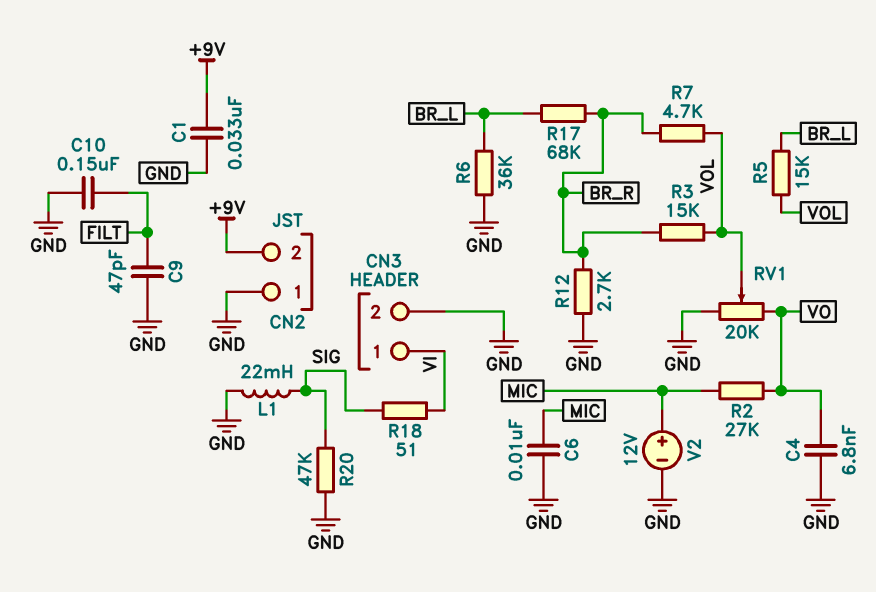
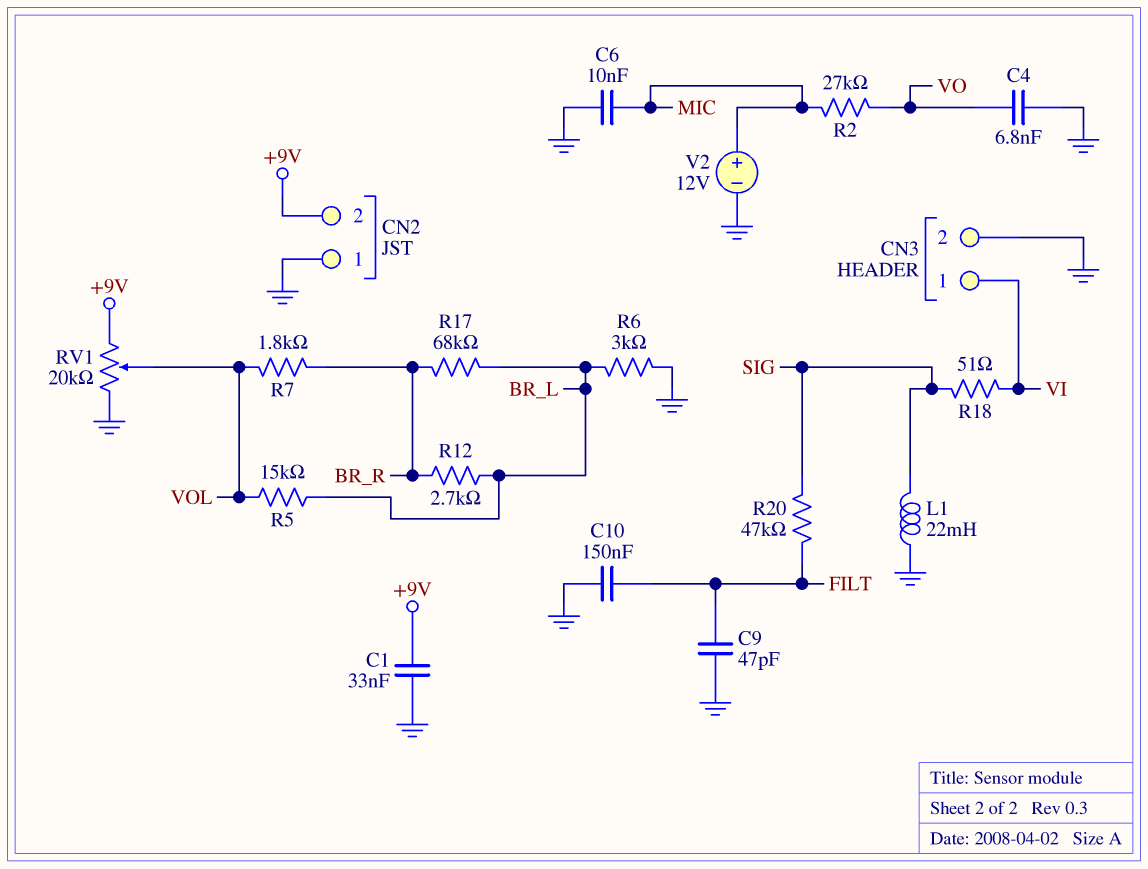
R3: 15k (BR_R, VOL) -> none
R6: 36k (BR_L, GND) -> 3k (BR_L, GND)
R7: 4.7k (BR_R, VOL) -> 1.8k (BR_R, VOL)
R12: 2.7k (BR_R, GND) -> 2.7k (BR_L, BR_R)
R20: 47k (GND, SIG) -> 47k (FILT, SIG)
RV1: 20k (GND, VO, wiper VOL) -> 20k (+9V, GND, wiper VOL)

